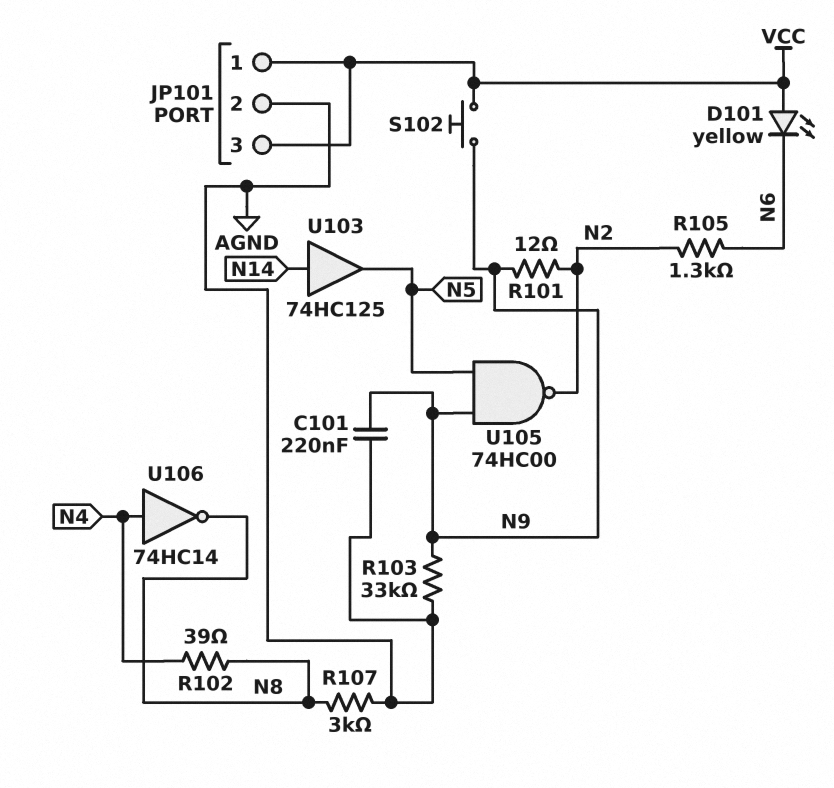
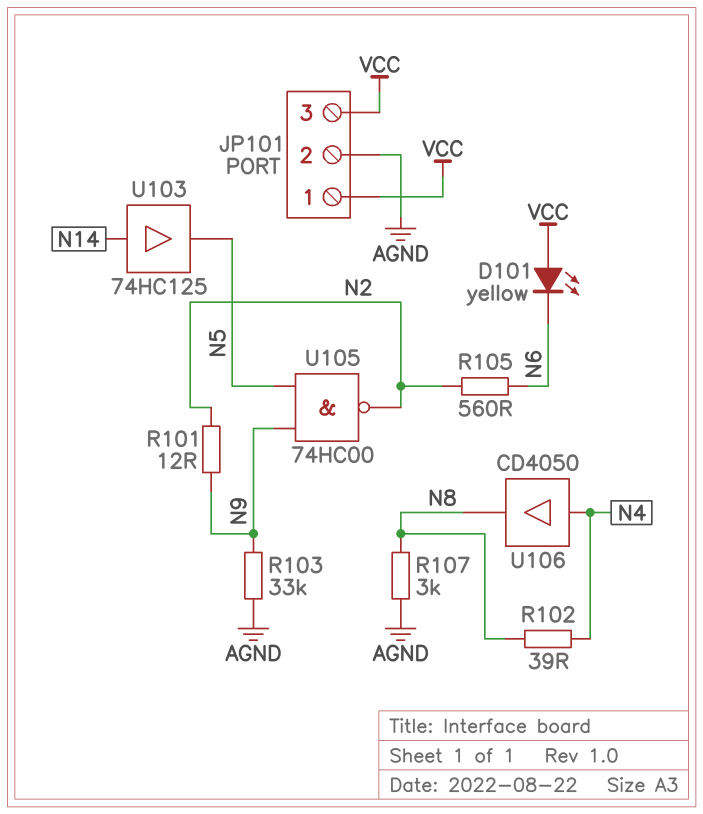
C101: 220nF (AGND, N9) -> none
R105: 1.3k (N2, N6) -> 560 (N2, N6)
S102: button (N9, VCC) -> none
U106: NOT 74HC14 (in N4, out N8) -> buffer CD4050 (in N4, out N8)

